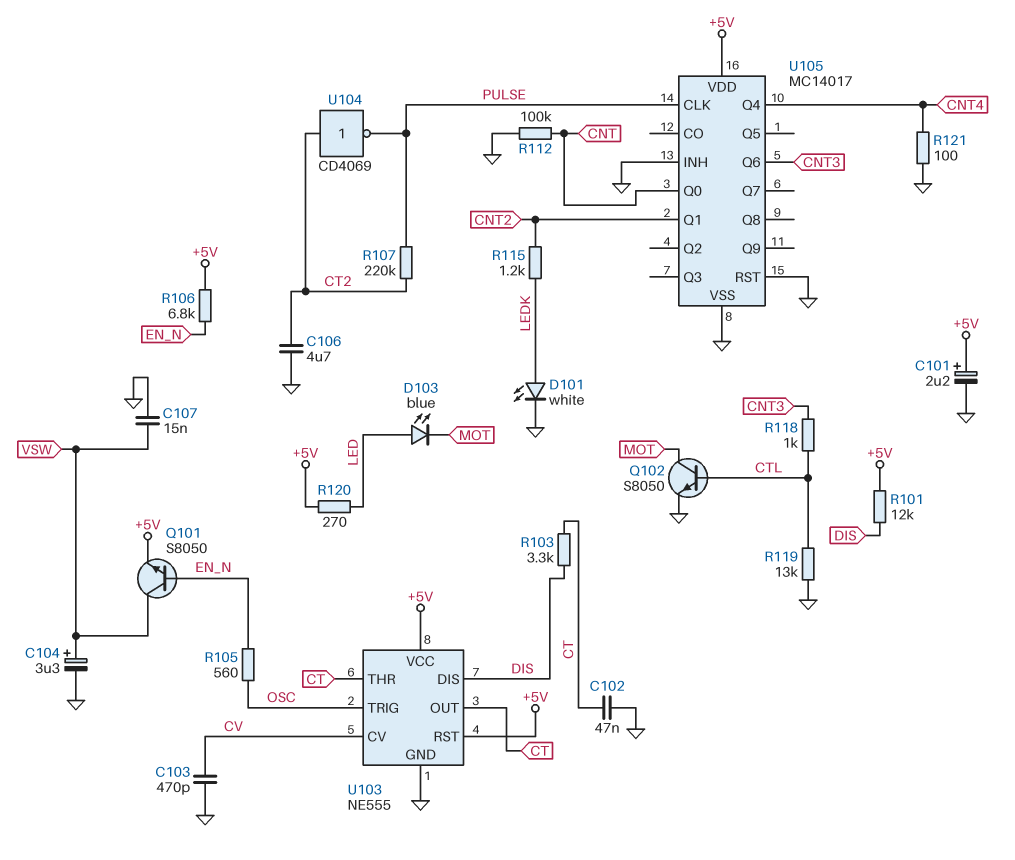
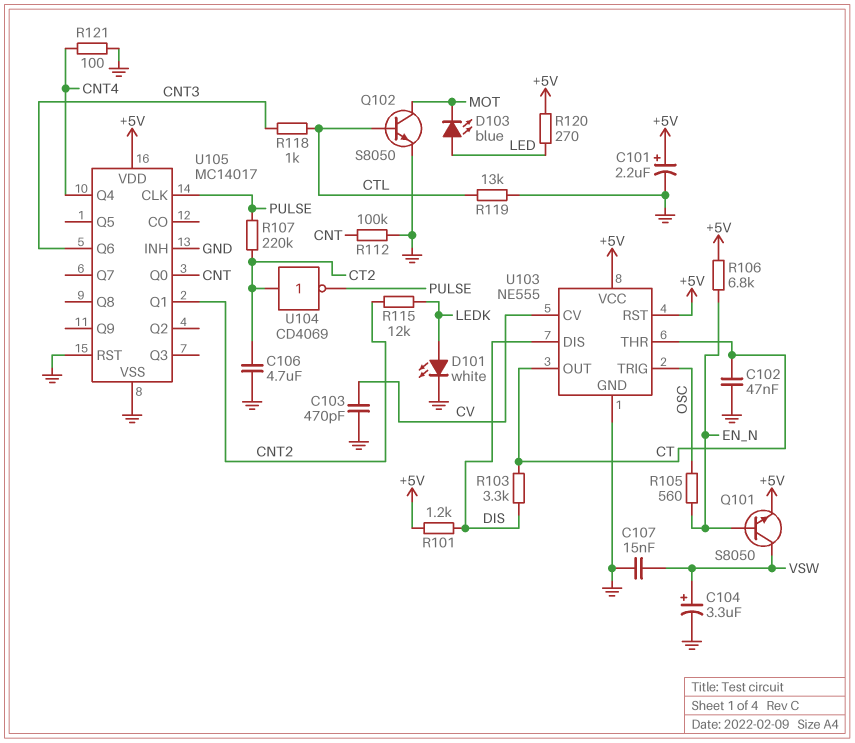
R101: 12k (+5V, DIS) -> 1.2k (+5V, DIS)
R115: 1.2k (CNT2, LEDK) -> 12k (CNT2, LEDK)

